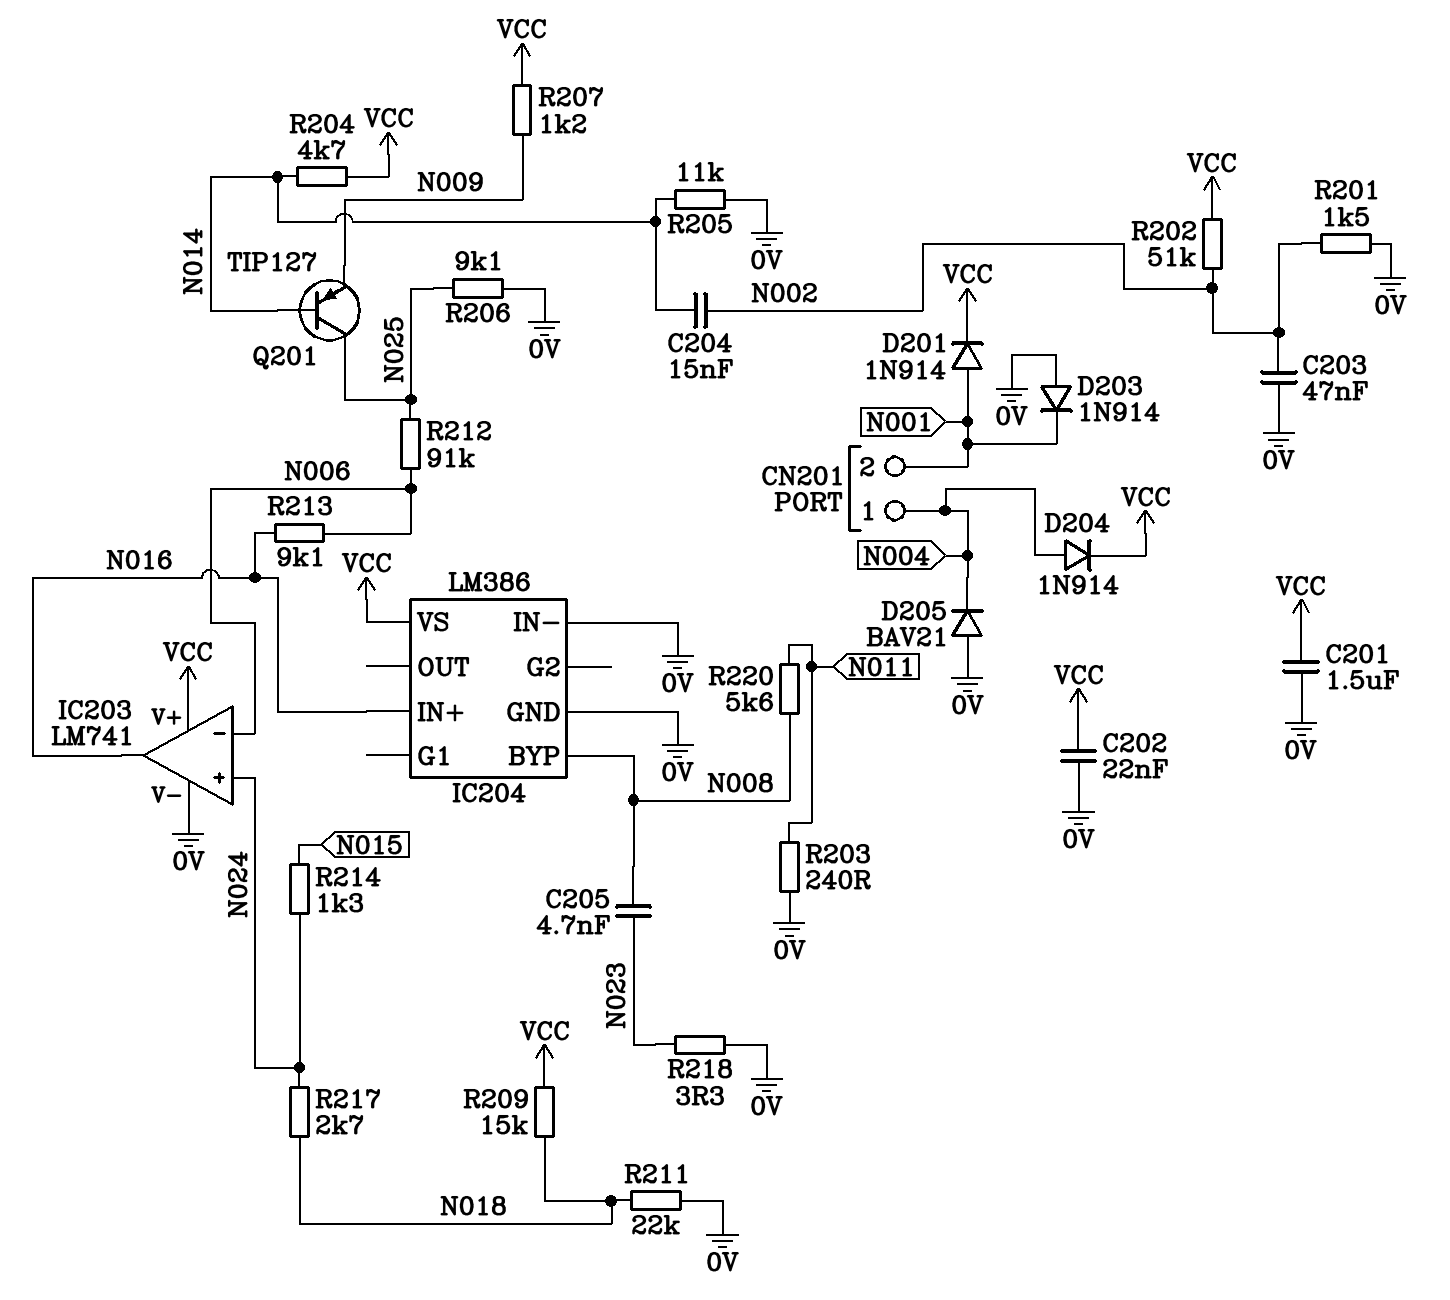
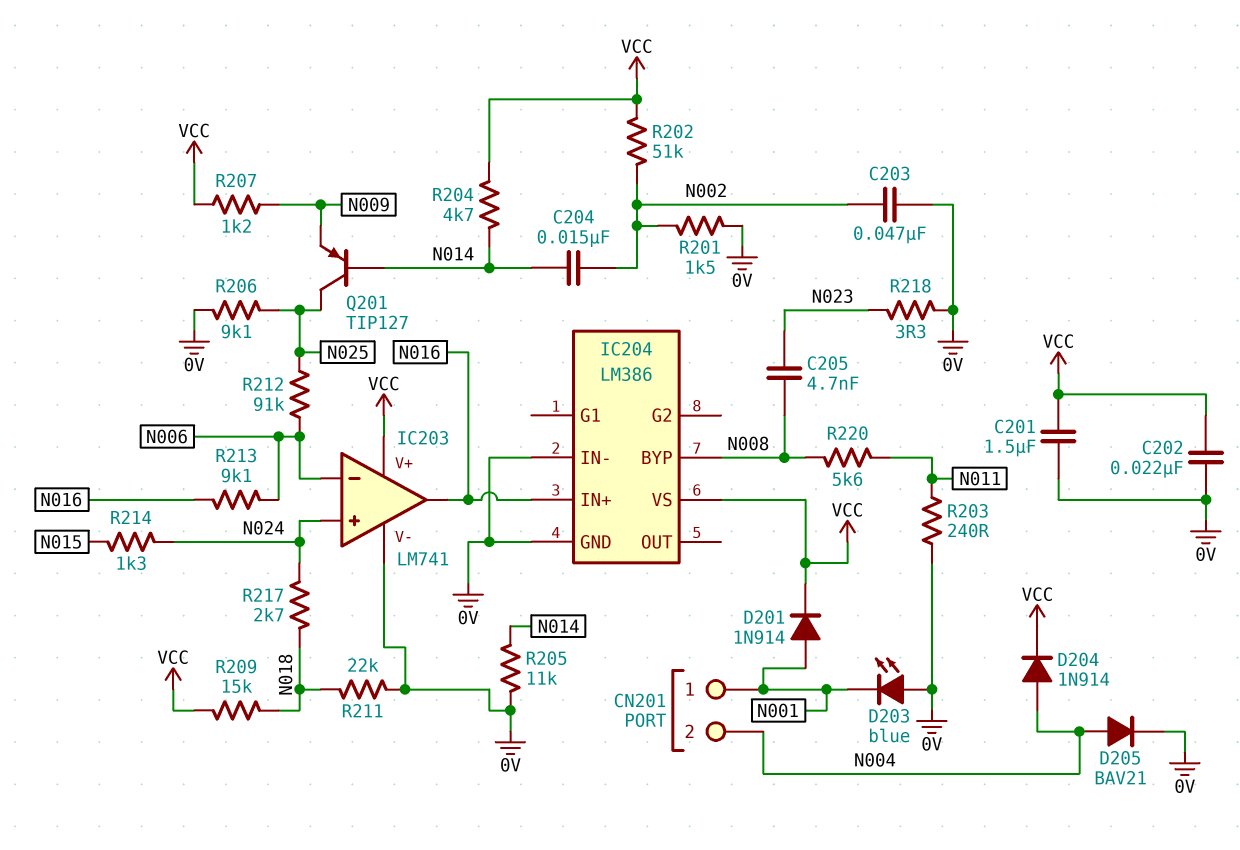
CN201 pin 1: N004 -> N001
CN201 pin 2: N001 -> N004
D203: diode 1N914 (A 0V, K N001) -> LED blue (A 0V, K N001)
D205: diode BAV21 (A 0V, K N004) -> diode BAV21 (A N004, K 0V)

